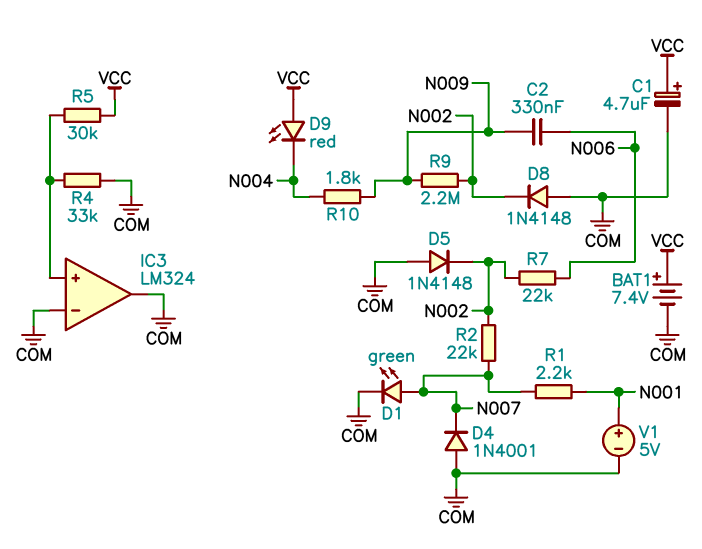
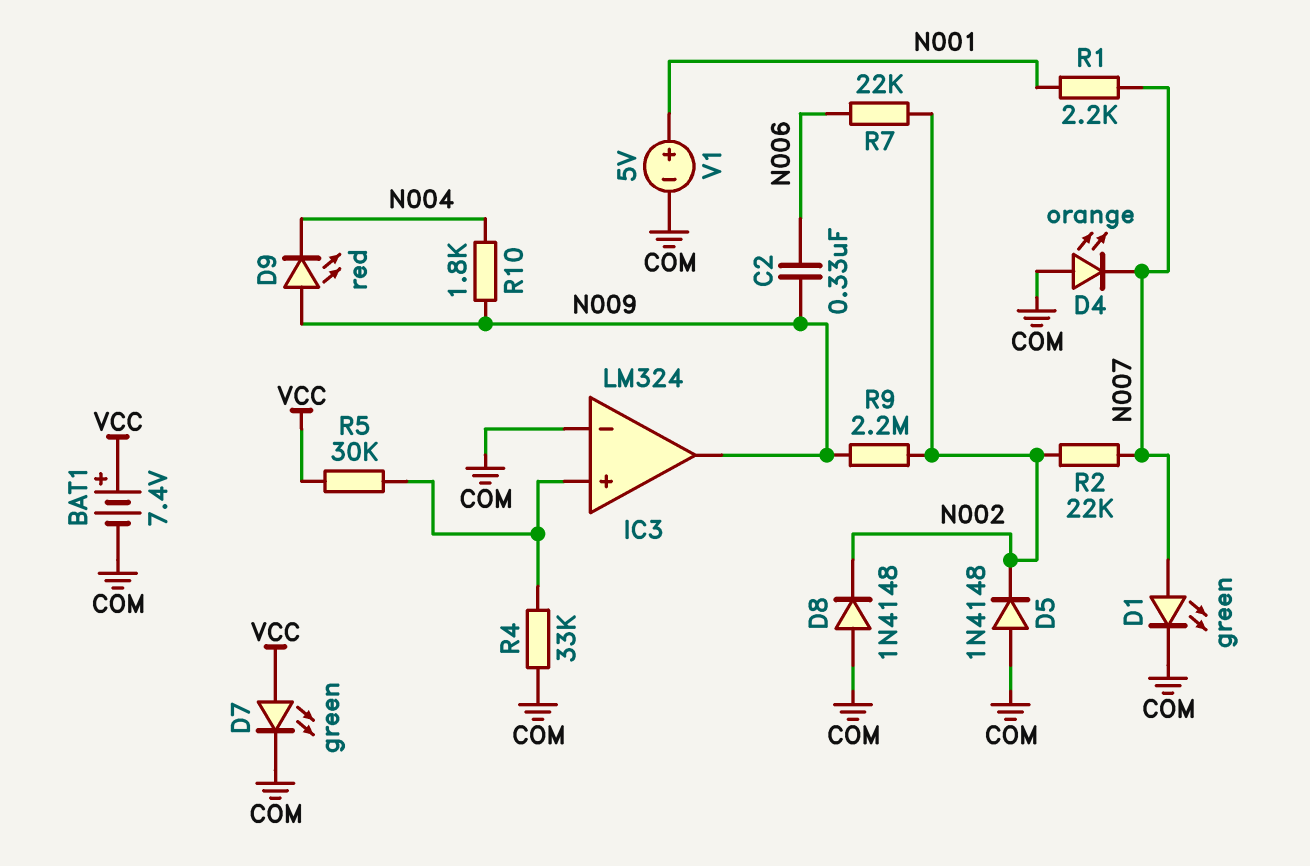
C1: 4.7uF (plus VCC, minus COM) -> none
D4: diode 1N4001 (A COM, K N007) -> LED orange (A COM, K N007)
D7: none -> LED green (A VCC, K COM)
D9: LED red (A VCC, K N004) -> LED red (A N009, K N004)
IC3 pin out: COM -> N009

